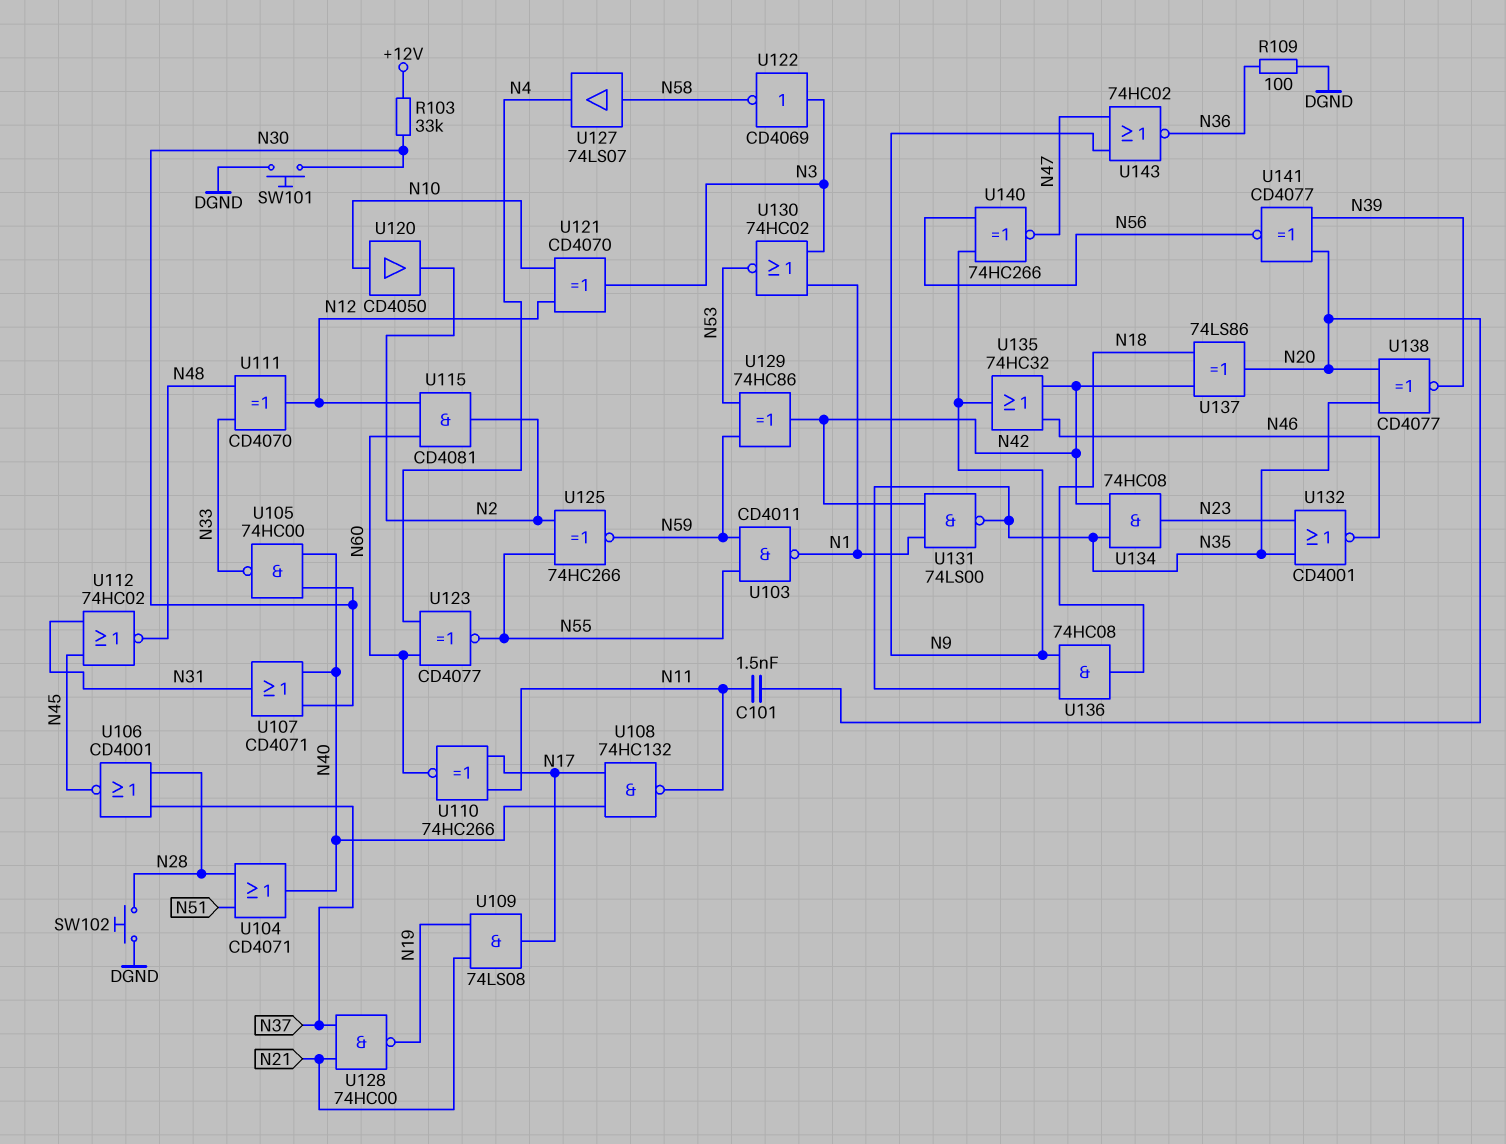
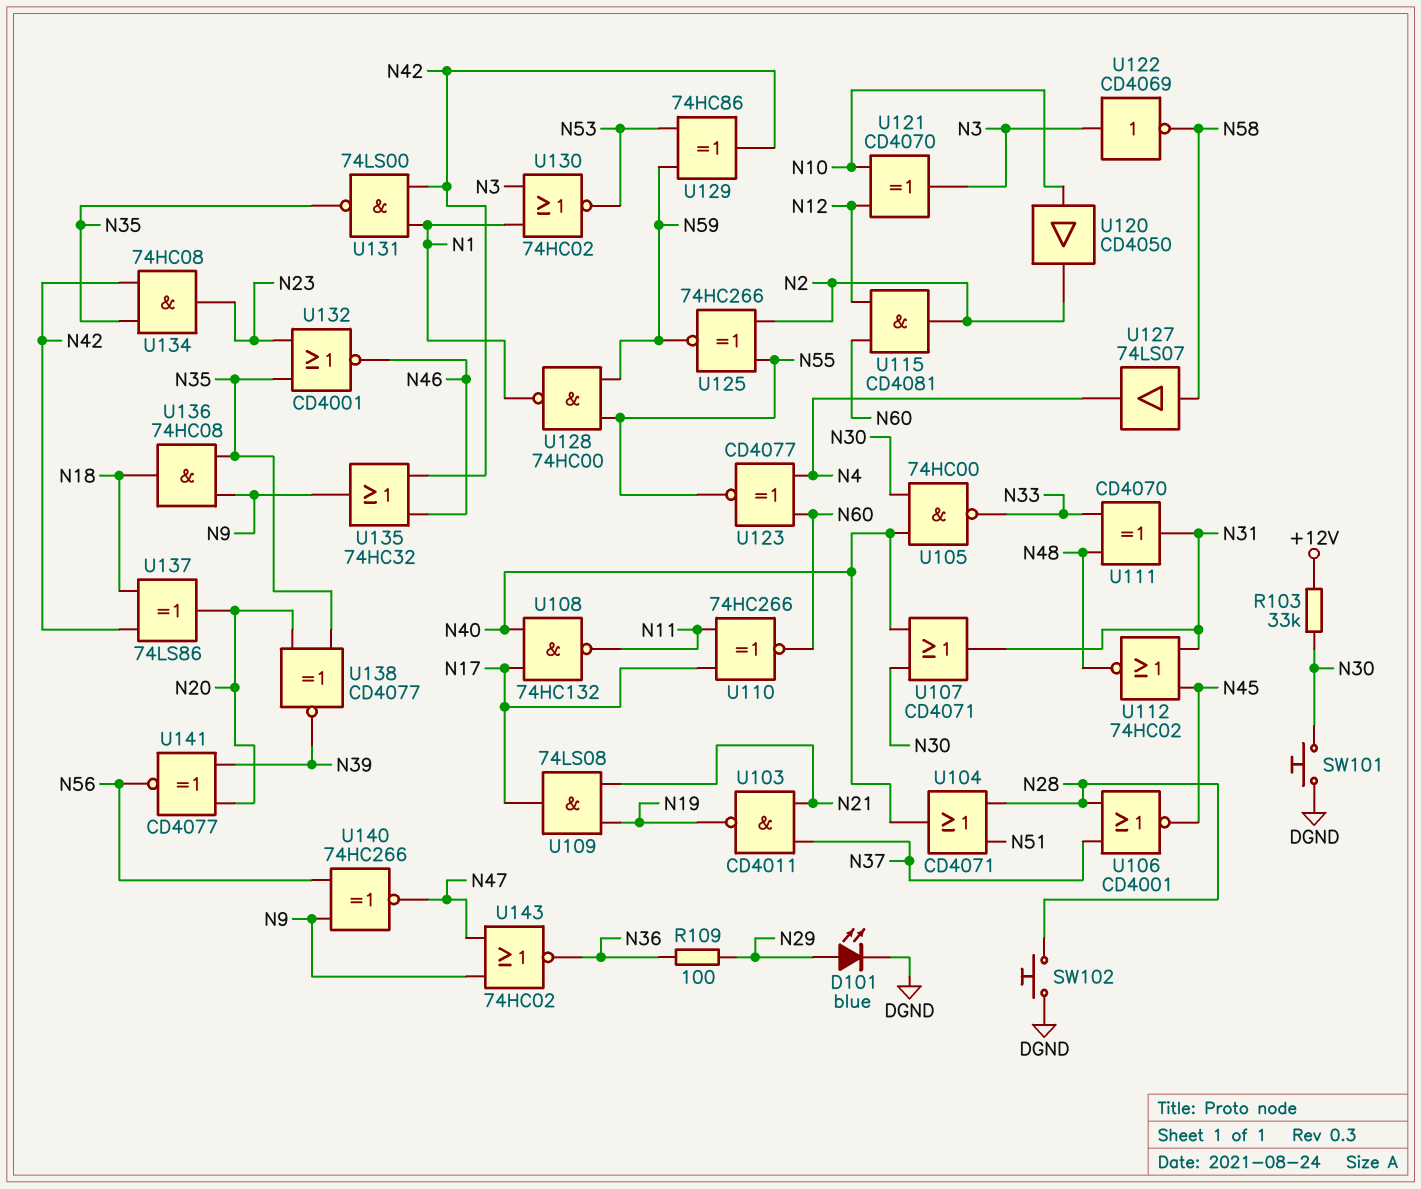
C101: 1.5nF (N11, N20) -> none
D101: none -> LED blue (A N29, K DGND)
R109: 100 (DGND, N36) -> 100 (N29, N36)
U103: NAND CD4011 (in N55, in N59, out N1) -> NAND CD4011 (in N21, in N37, out N19)
U111: XOR CD4070 (in N33, in N48, out N12) -> XOR CD4070 (in N33, in N48, out N31)
U128: NAND 74HC00 (in N21, in N37, out N19) -> NAND 74HC00 (in N55, in N59, out N1)

